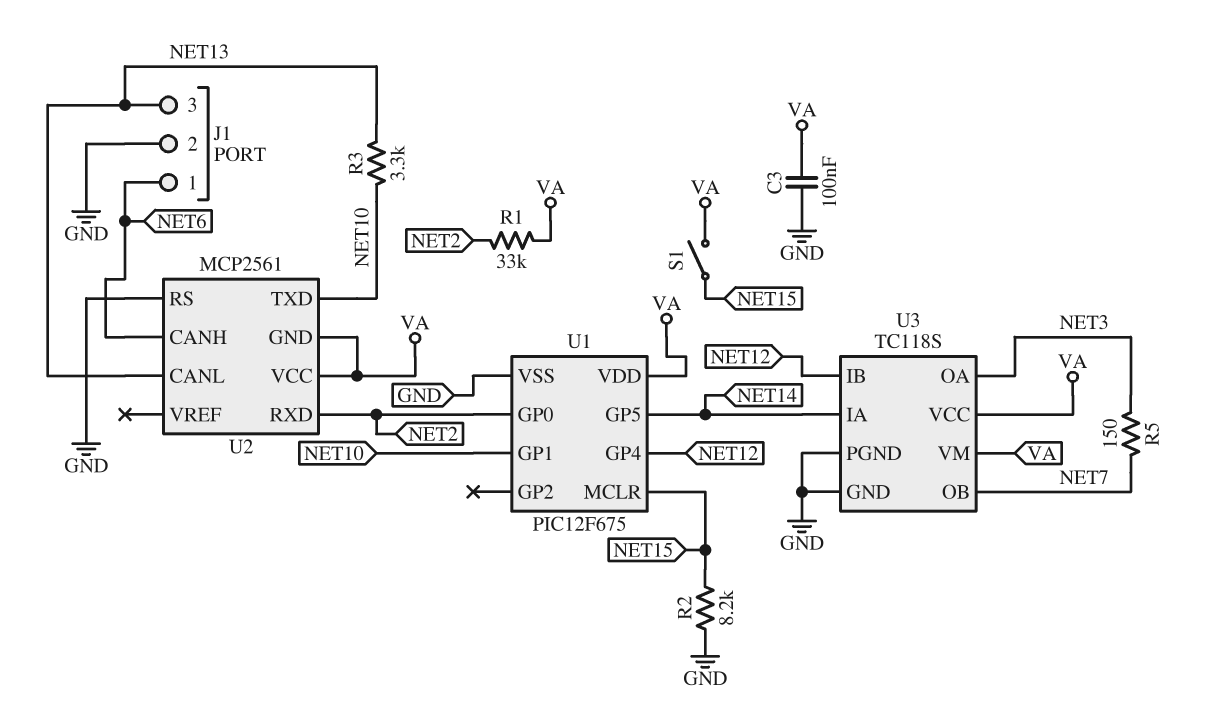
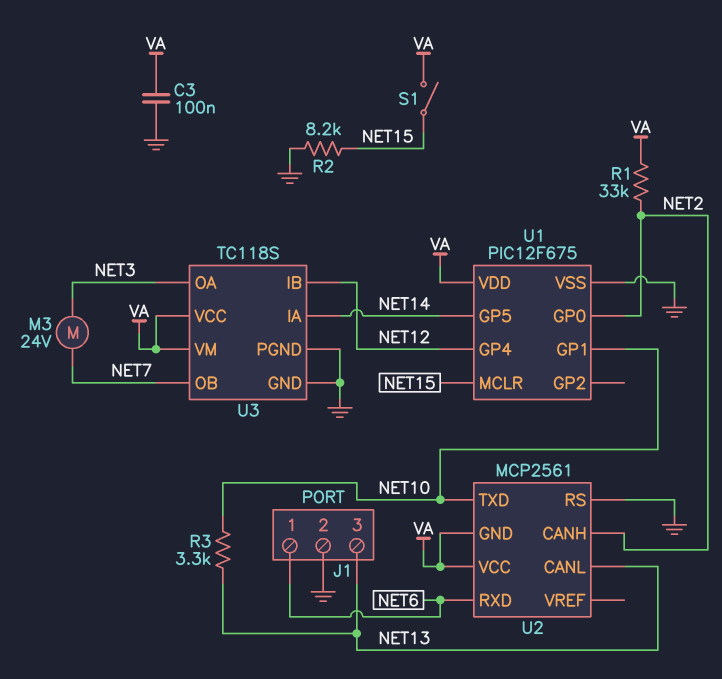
M3: none -> motor 24V (NET3, NET7)
R5: 150 (NET3, NET7) -> none
U2 pin CANH: NET6 -> NET2
U2 pin RXD: NET2 -> NET6

